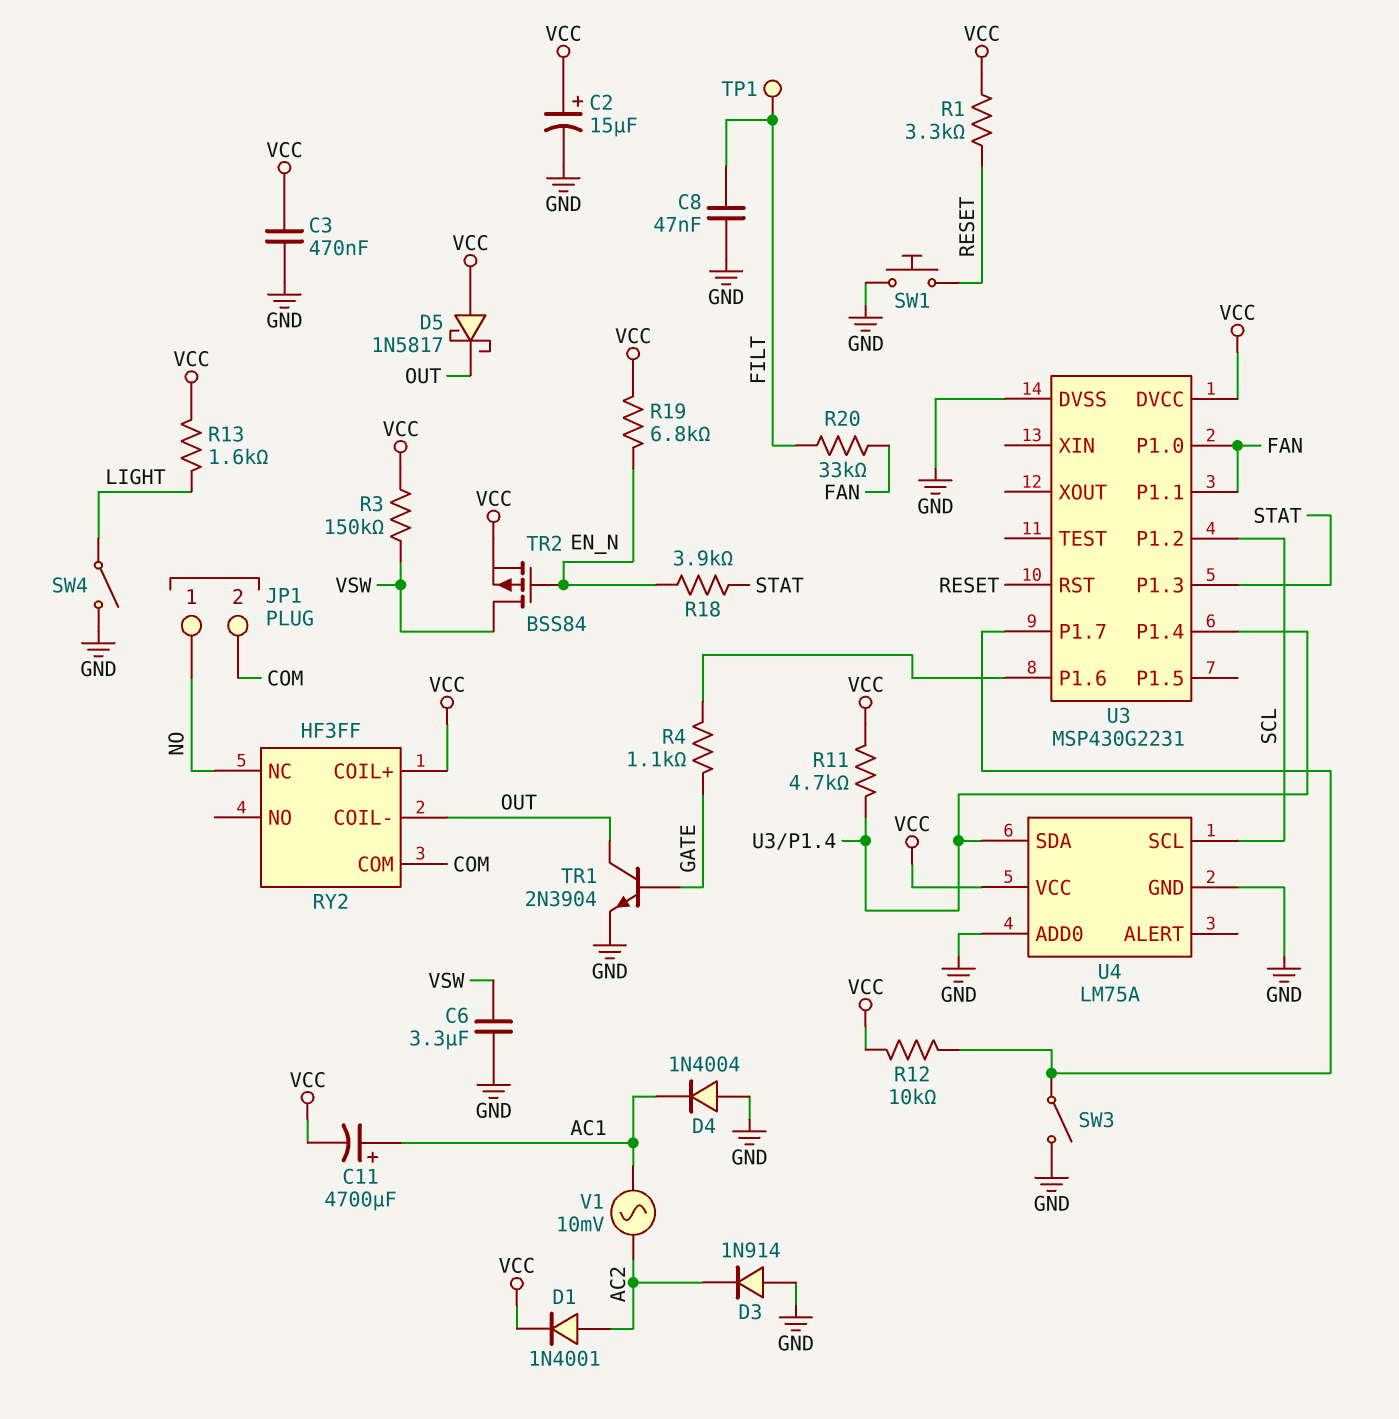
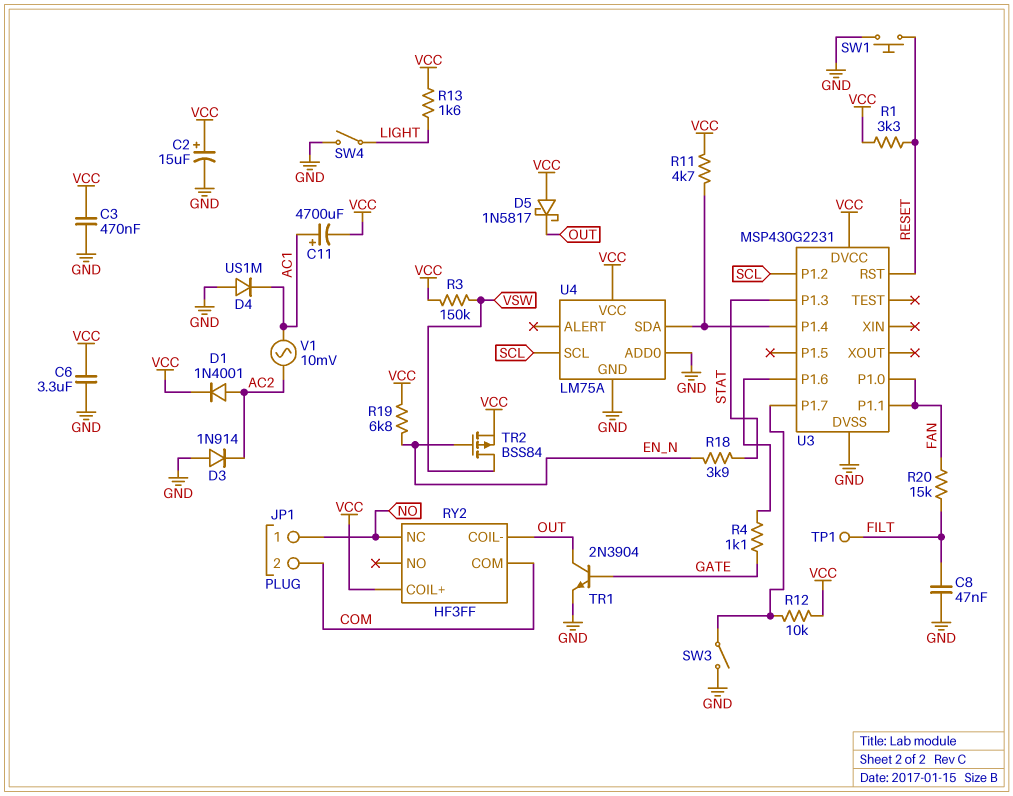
C6: 3.3uF (GND, VSW) -> 3.3uF (GND, VCC)
D4: diode 1N4004 (A GND, K AC1) -> diode US1M (A GND, K AC1)
R20: 33k (FAN, FILT) -> 15k (FAN, FILT)

